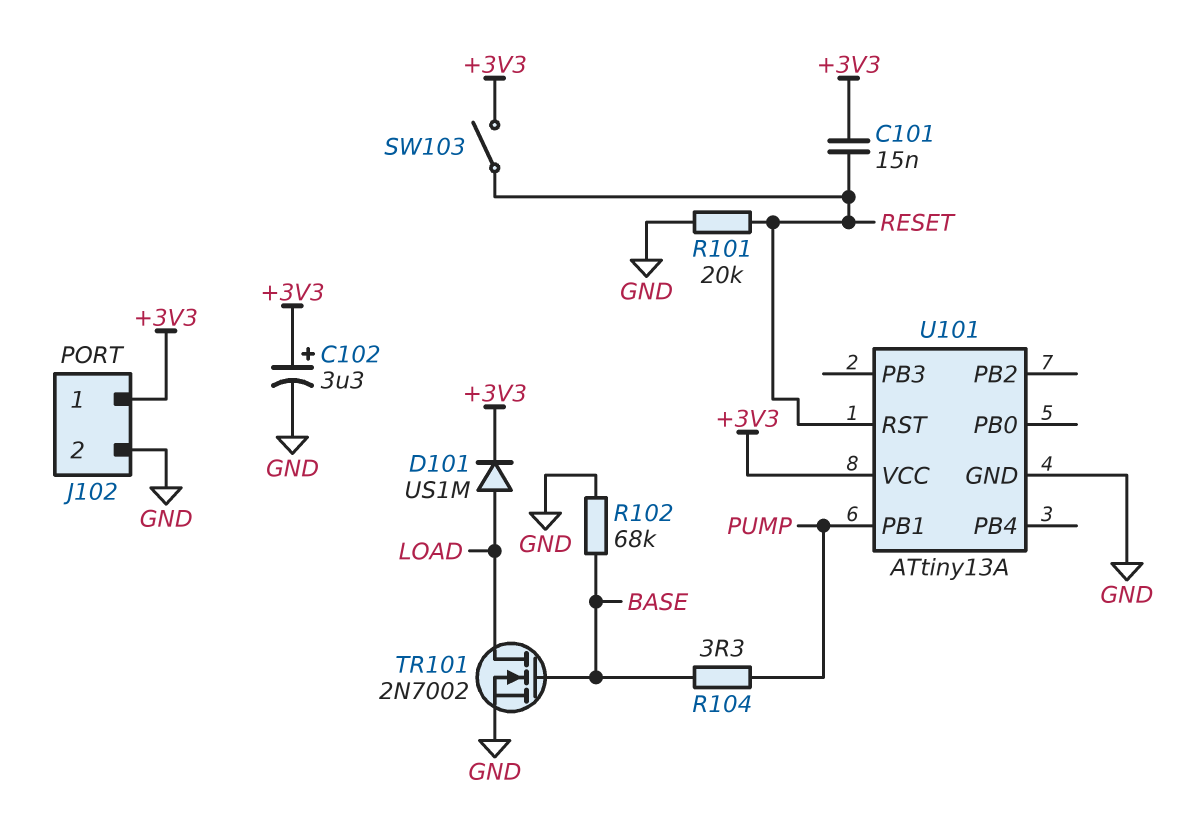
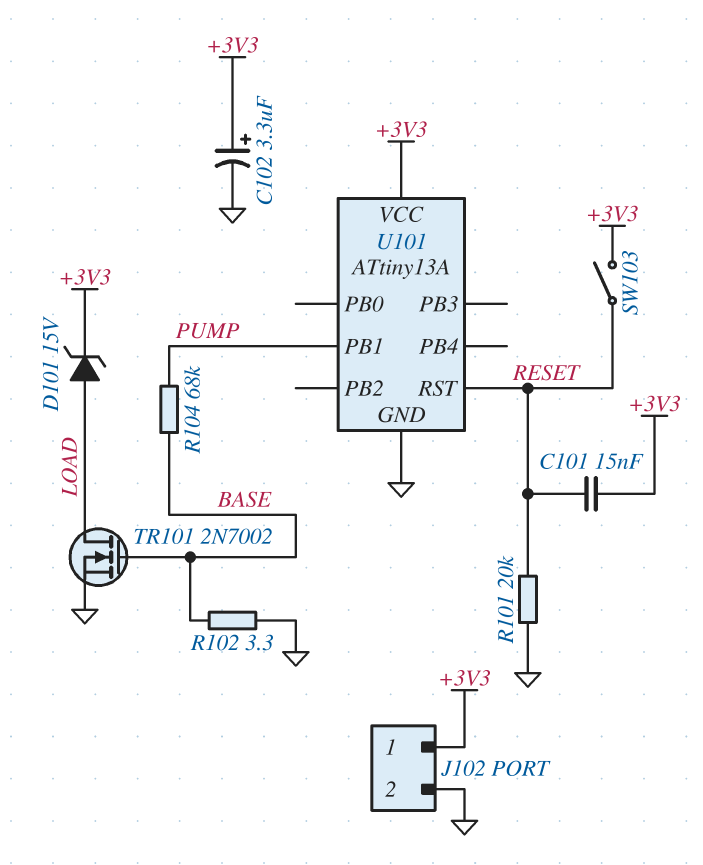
D101: diode US1M (A LOAD, K +3V3) -> zener 15V (A LOAD, K +3V3)
R102: 68k (BASE, GND) -> 3.3 (BASE, GND)
R104: 3.3 (BASE, PUMP) -> 68k (BASE, PUMP)

